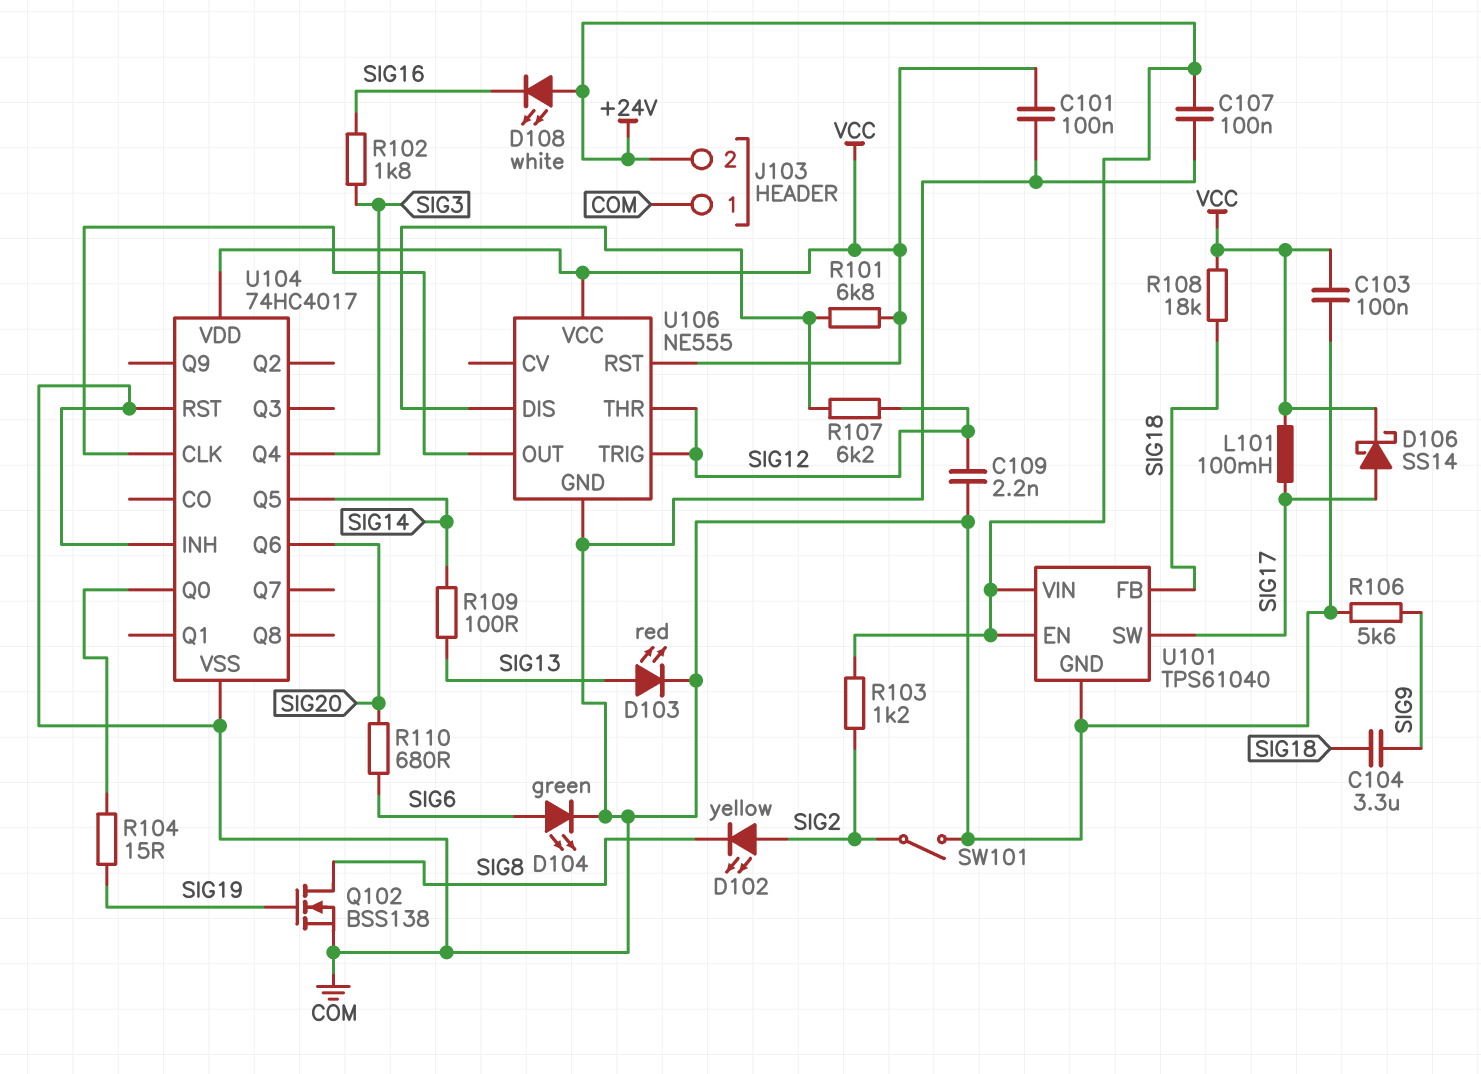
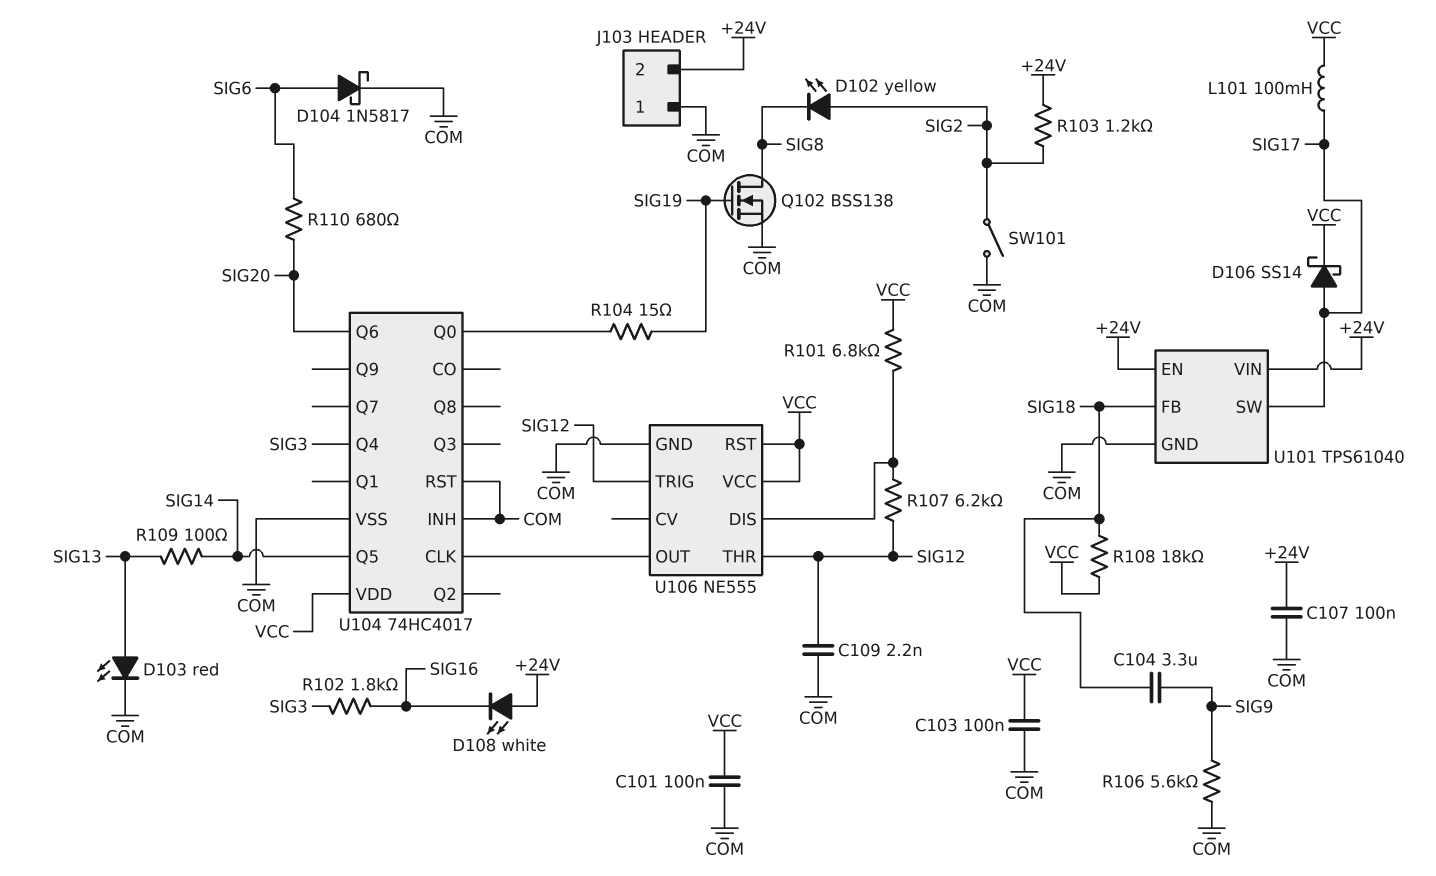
D104: LED green (A SIG6, K COM) -> schottky 1N5817 (A SIG6, K COM)

